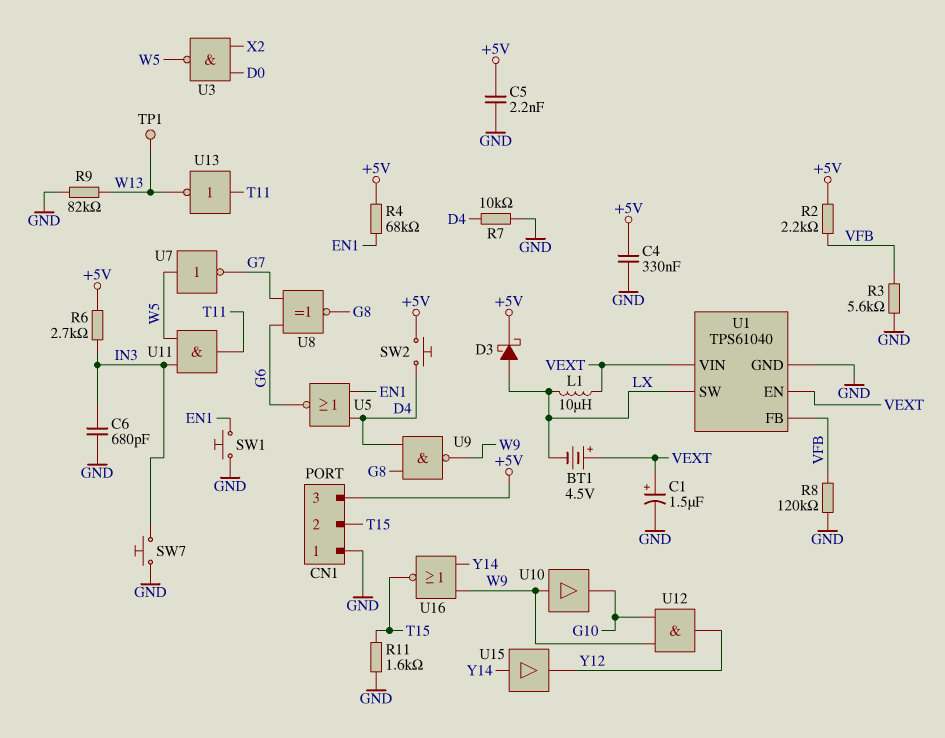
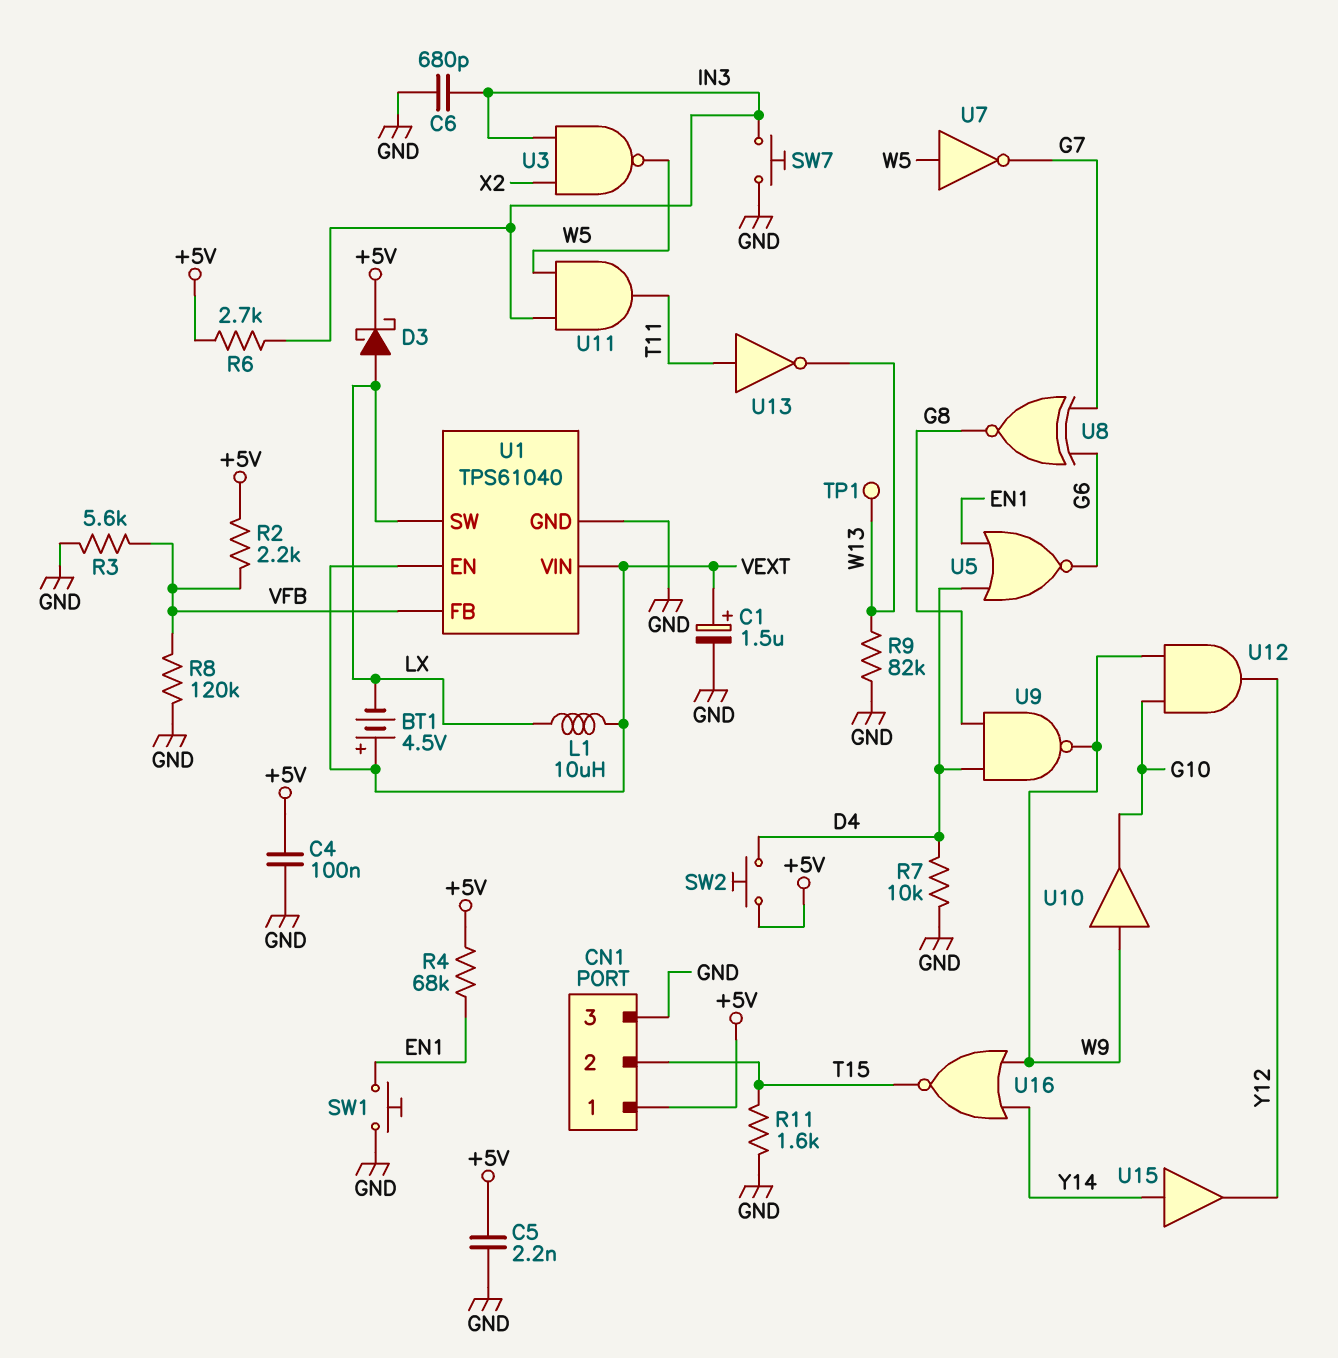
C4: 330nF (+5V, GND) -> 100nF (+5V, GND)
CN1 pin 1: GND -> +5V
CN1 pin 3: +5V -> GND
U3: NAND (in D0, in X2, out W5) -> NAND (in IN3, in X2, out W5)

